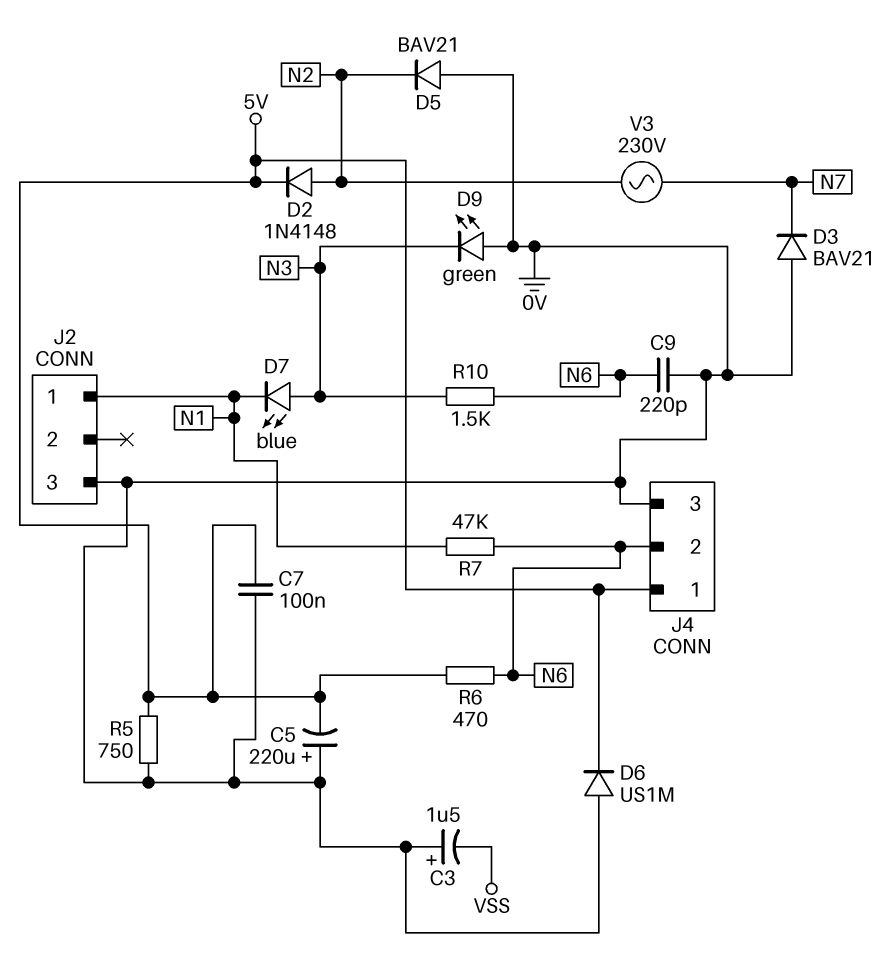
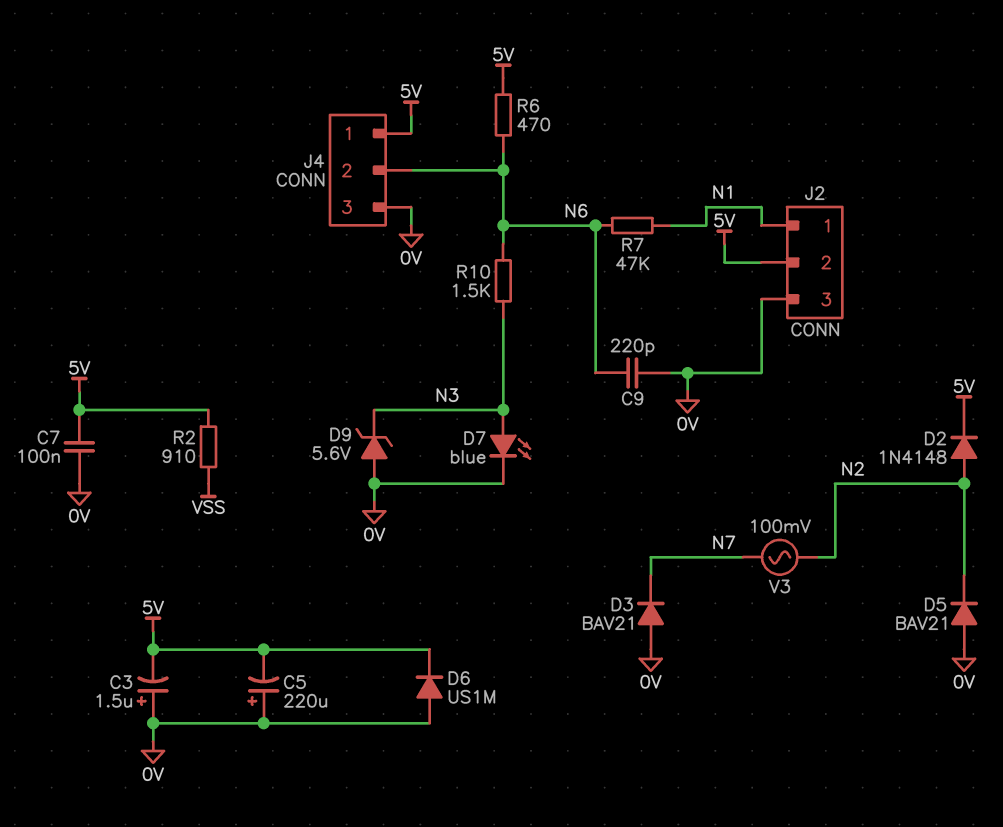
C3: 1.5uF (plus 0V, minus VSS) -> 1.5uF (plus 0V, minus 5V)
D7: LED blue (A N3, K N1) -> LED blue (A N3, K 0V)
D9: LED green (A 0V, K N3) -> zener 5.6V (A 0V, K N3)
J2 pin 2: none -> 5V
R2: none -> 910 (5V, VSS)
R5: 750 (0V, 5V) -> none
V3: AC 230V (N2, N7) -> AC 100mV (N2, N7)

